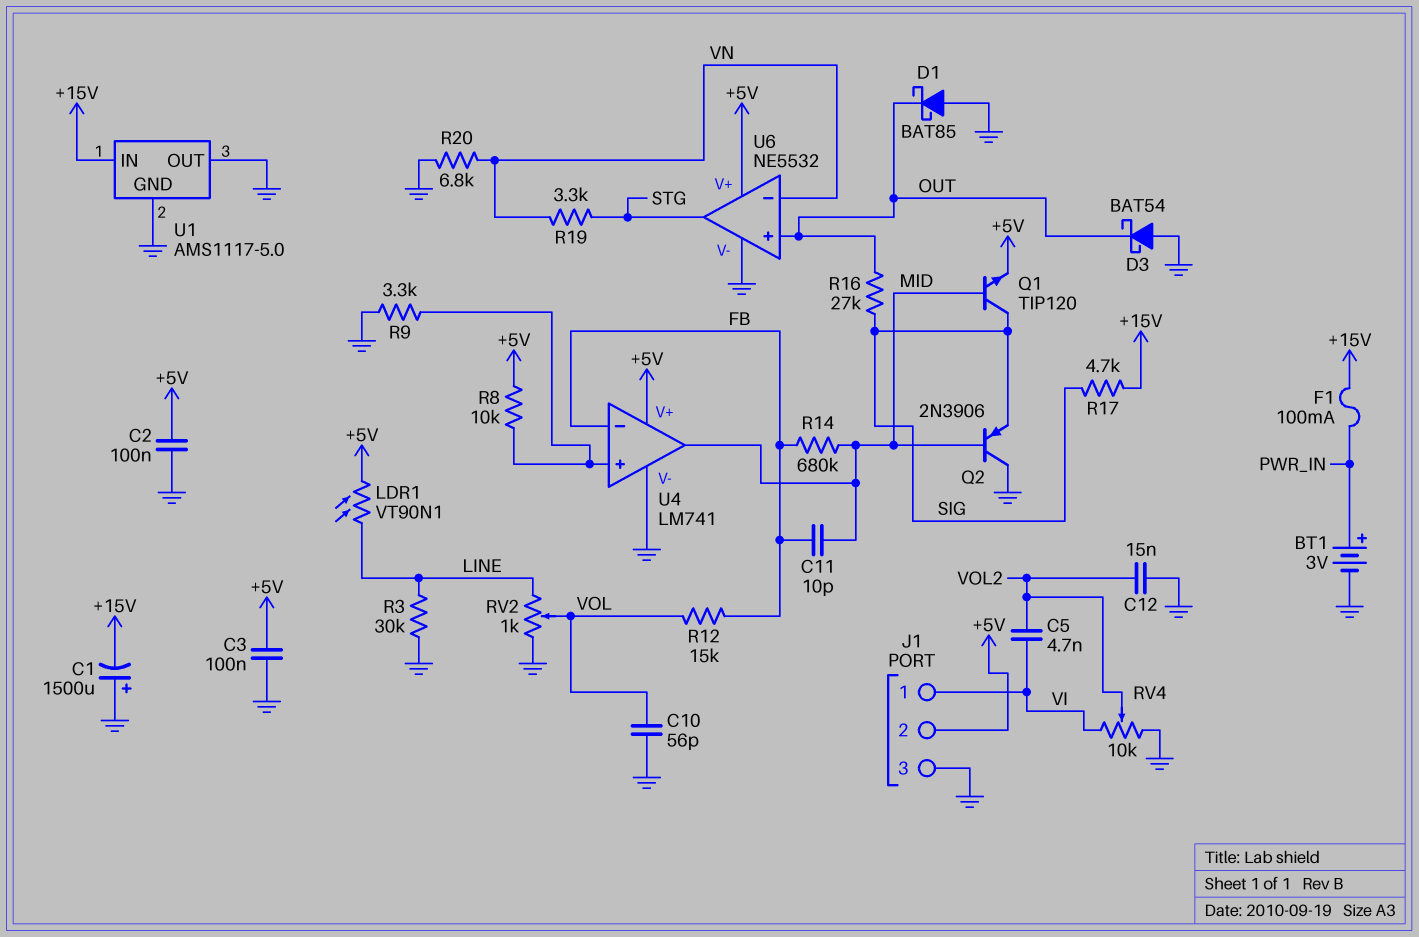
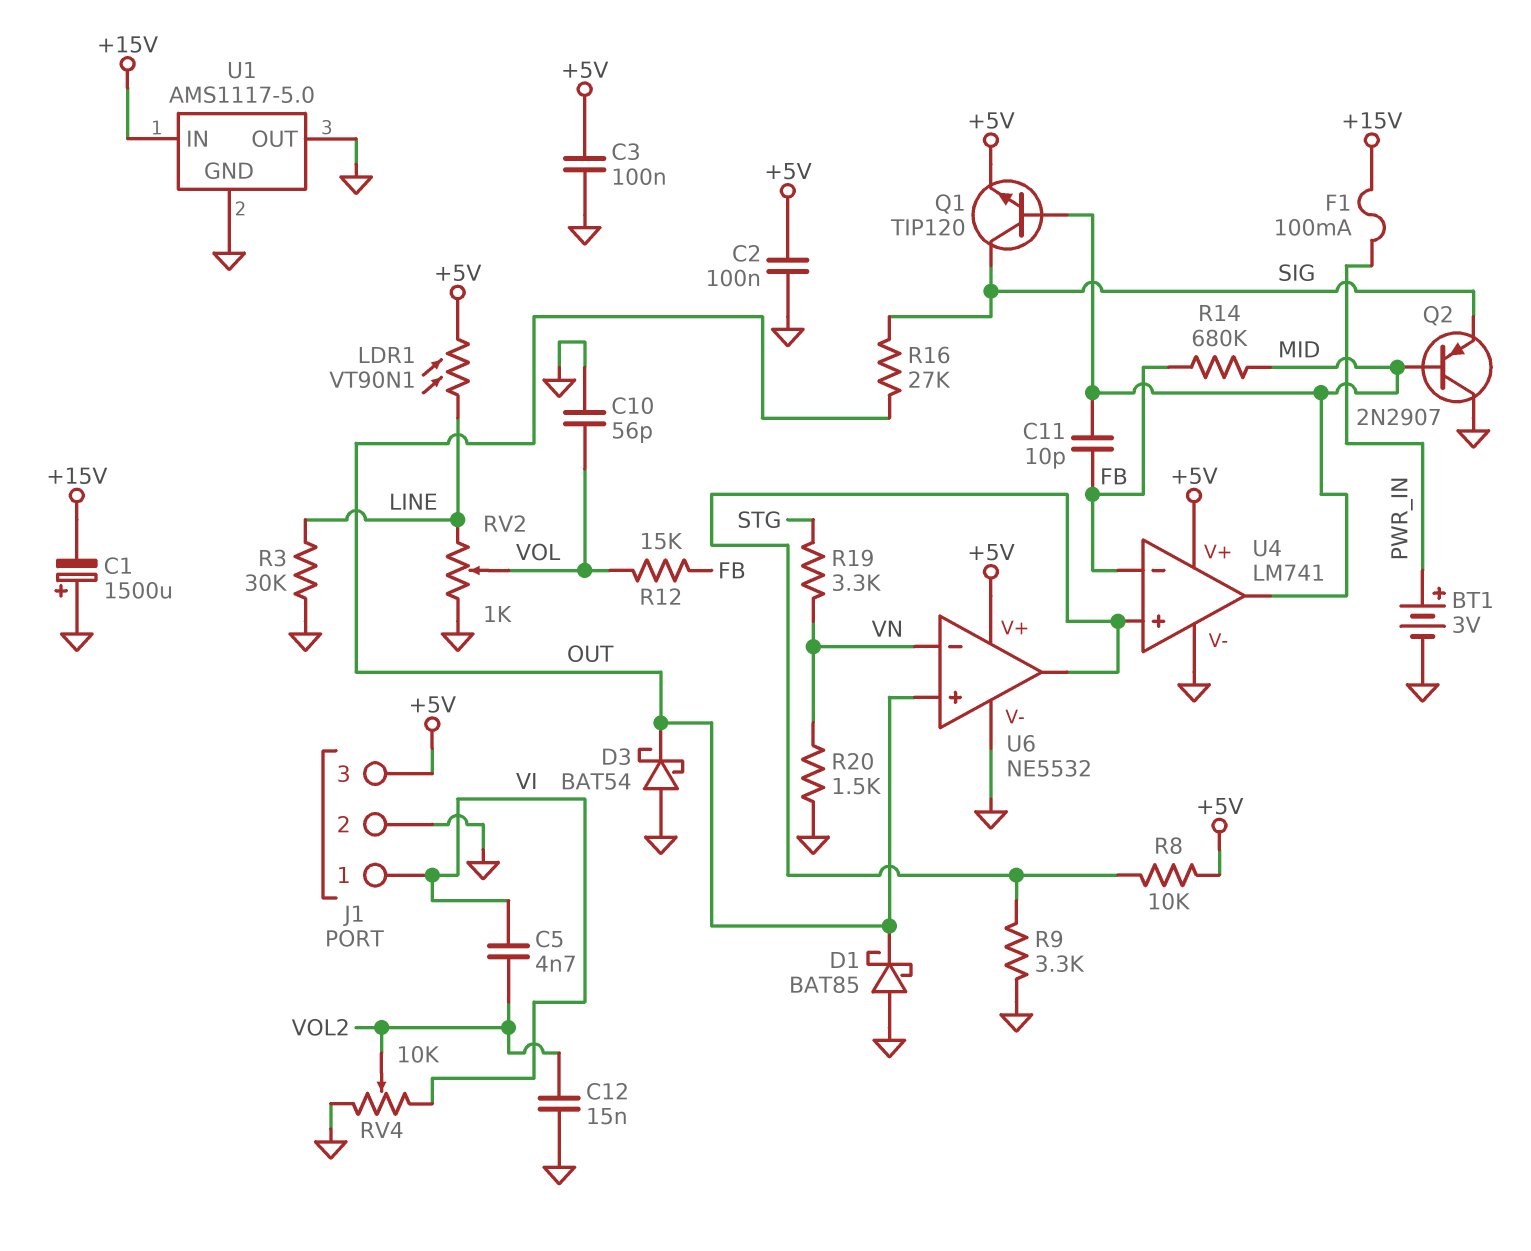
J1 pin 2: +5V -> GND
J1 pin 3: GND -> +5V
Q2: PNP 2N3906 (B MID, C GND, E SIG) -> PNP 2N2907 (B MID, C GND, E SIG)
R17: 4.7k (+15V, SIG) -> none
R20: 6.8k (GND, VN) -> 1.5k (GND, VN)
U6 pin out: STG -> U4/in+

